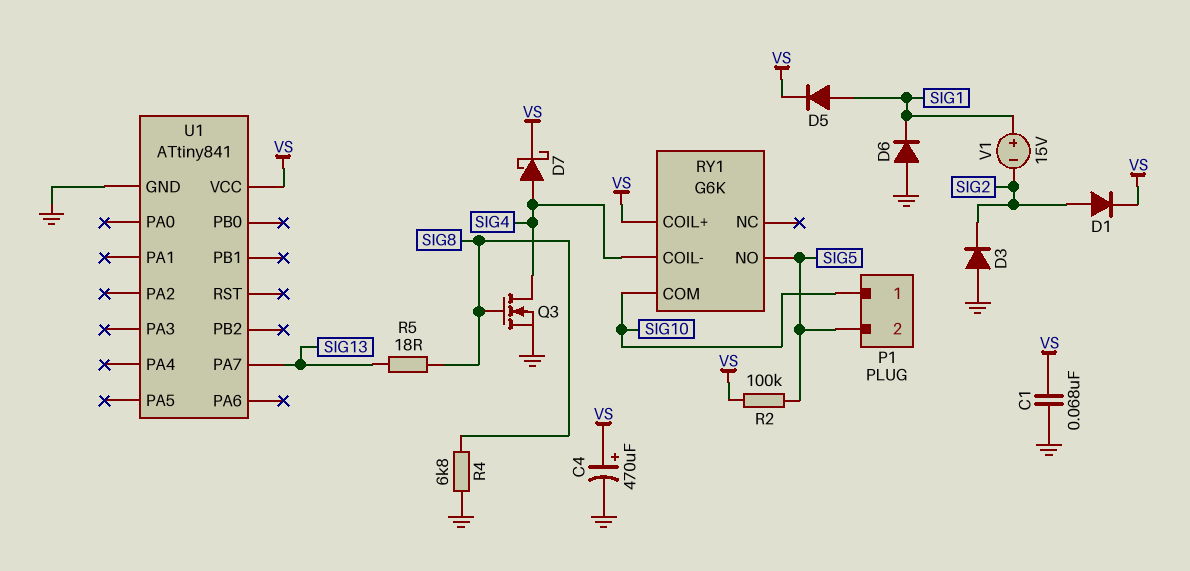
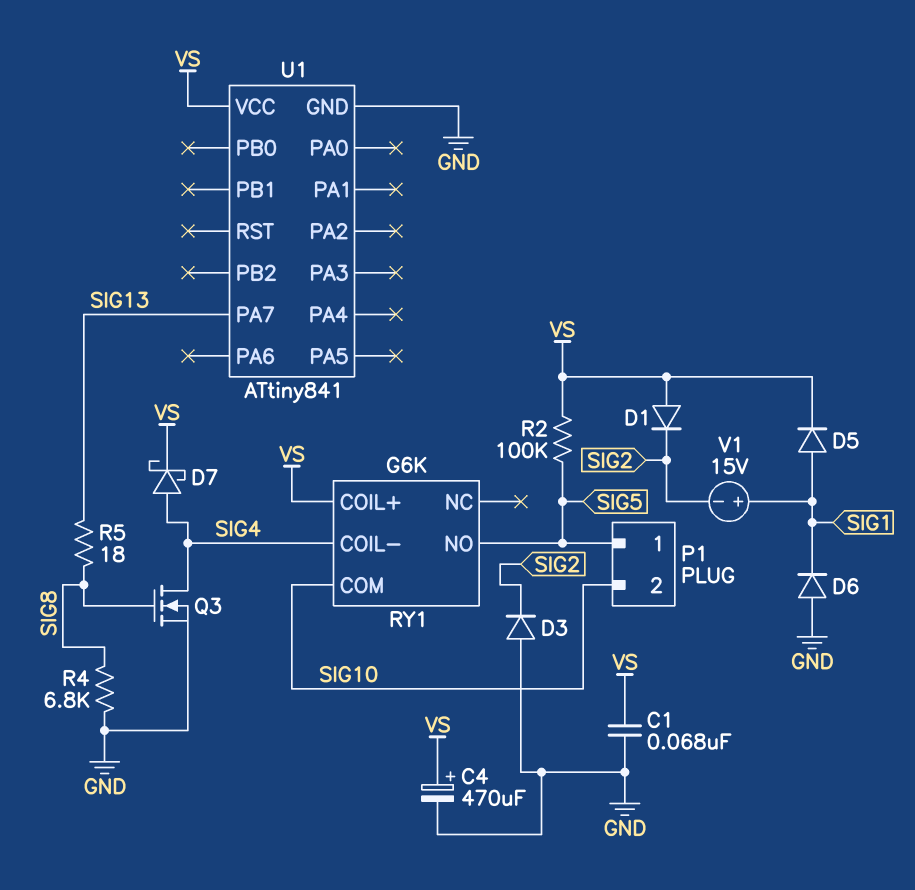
D1: diode (A SIG2, K VS) -> diode (A VS, K SIG2)
P1 pin 1: SIG10 -> SIG5
P1 pin 2: SIG5 -> SIG10

